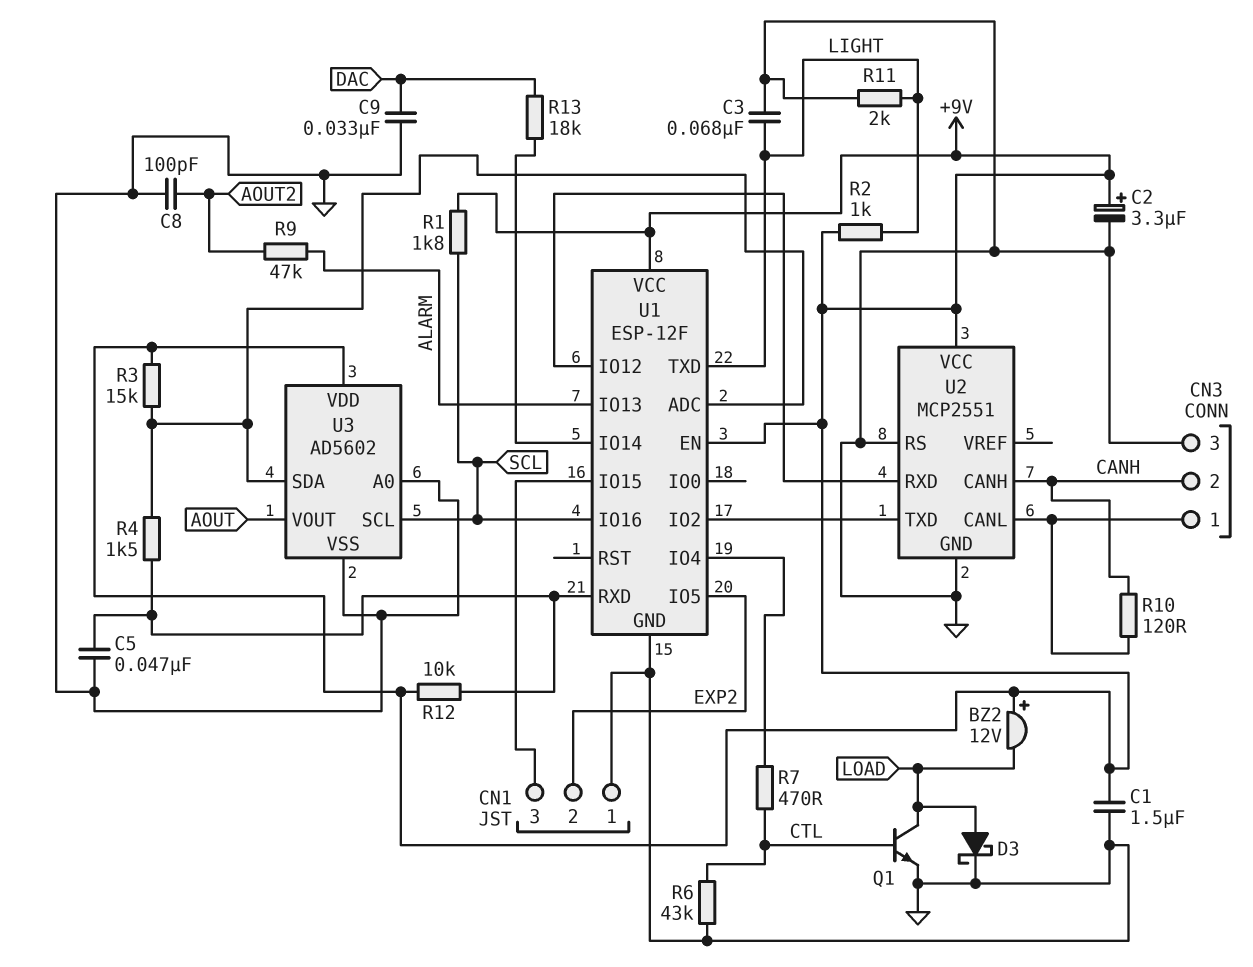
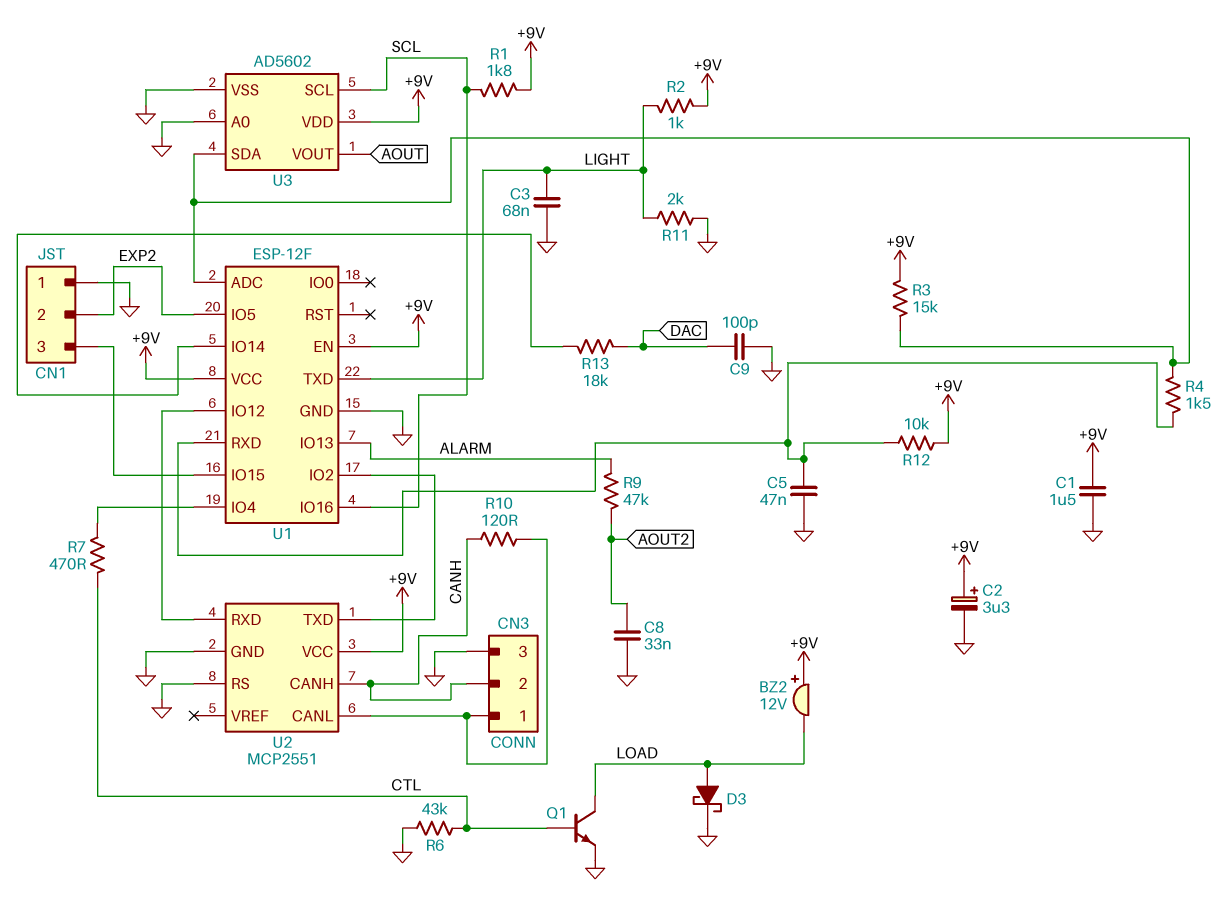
C8: 100pF (AOUT2, GND) -> 33nF (AOUT2, GND)
C9: 33nF (DAC, GND) -> 100pF (DAC, GND)

